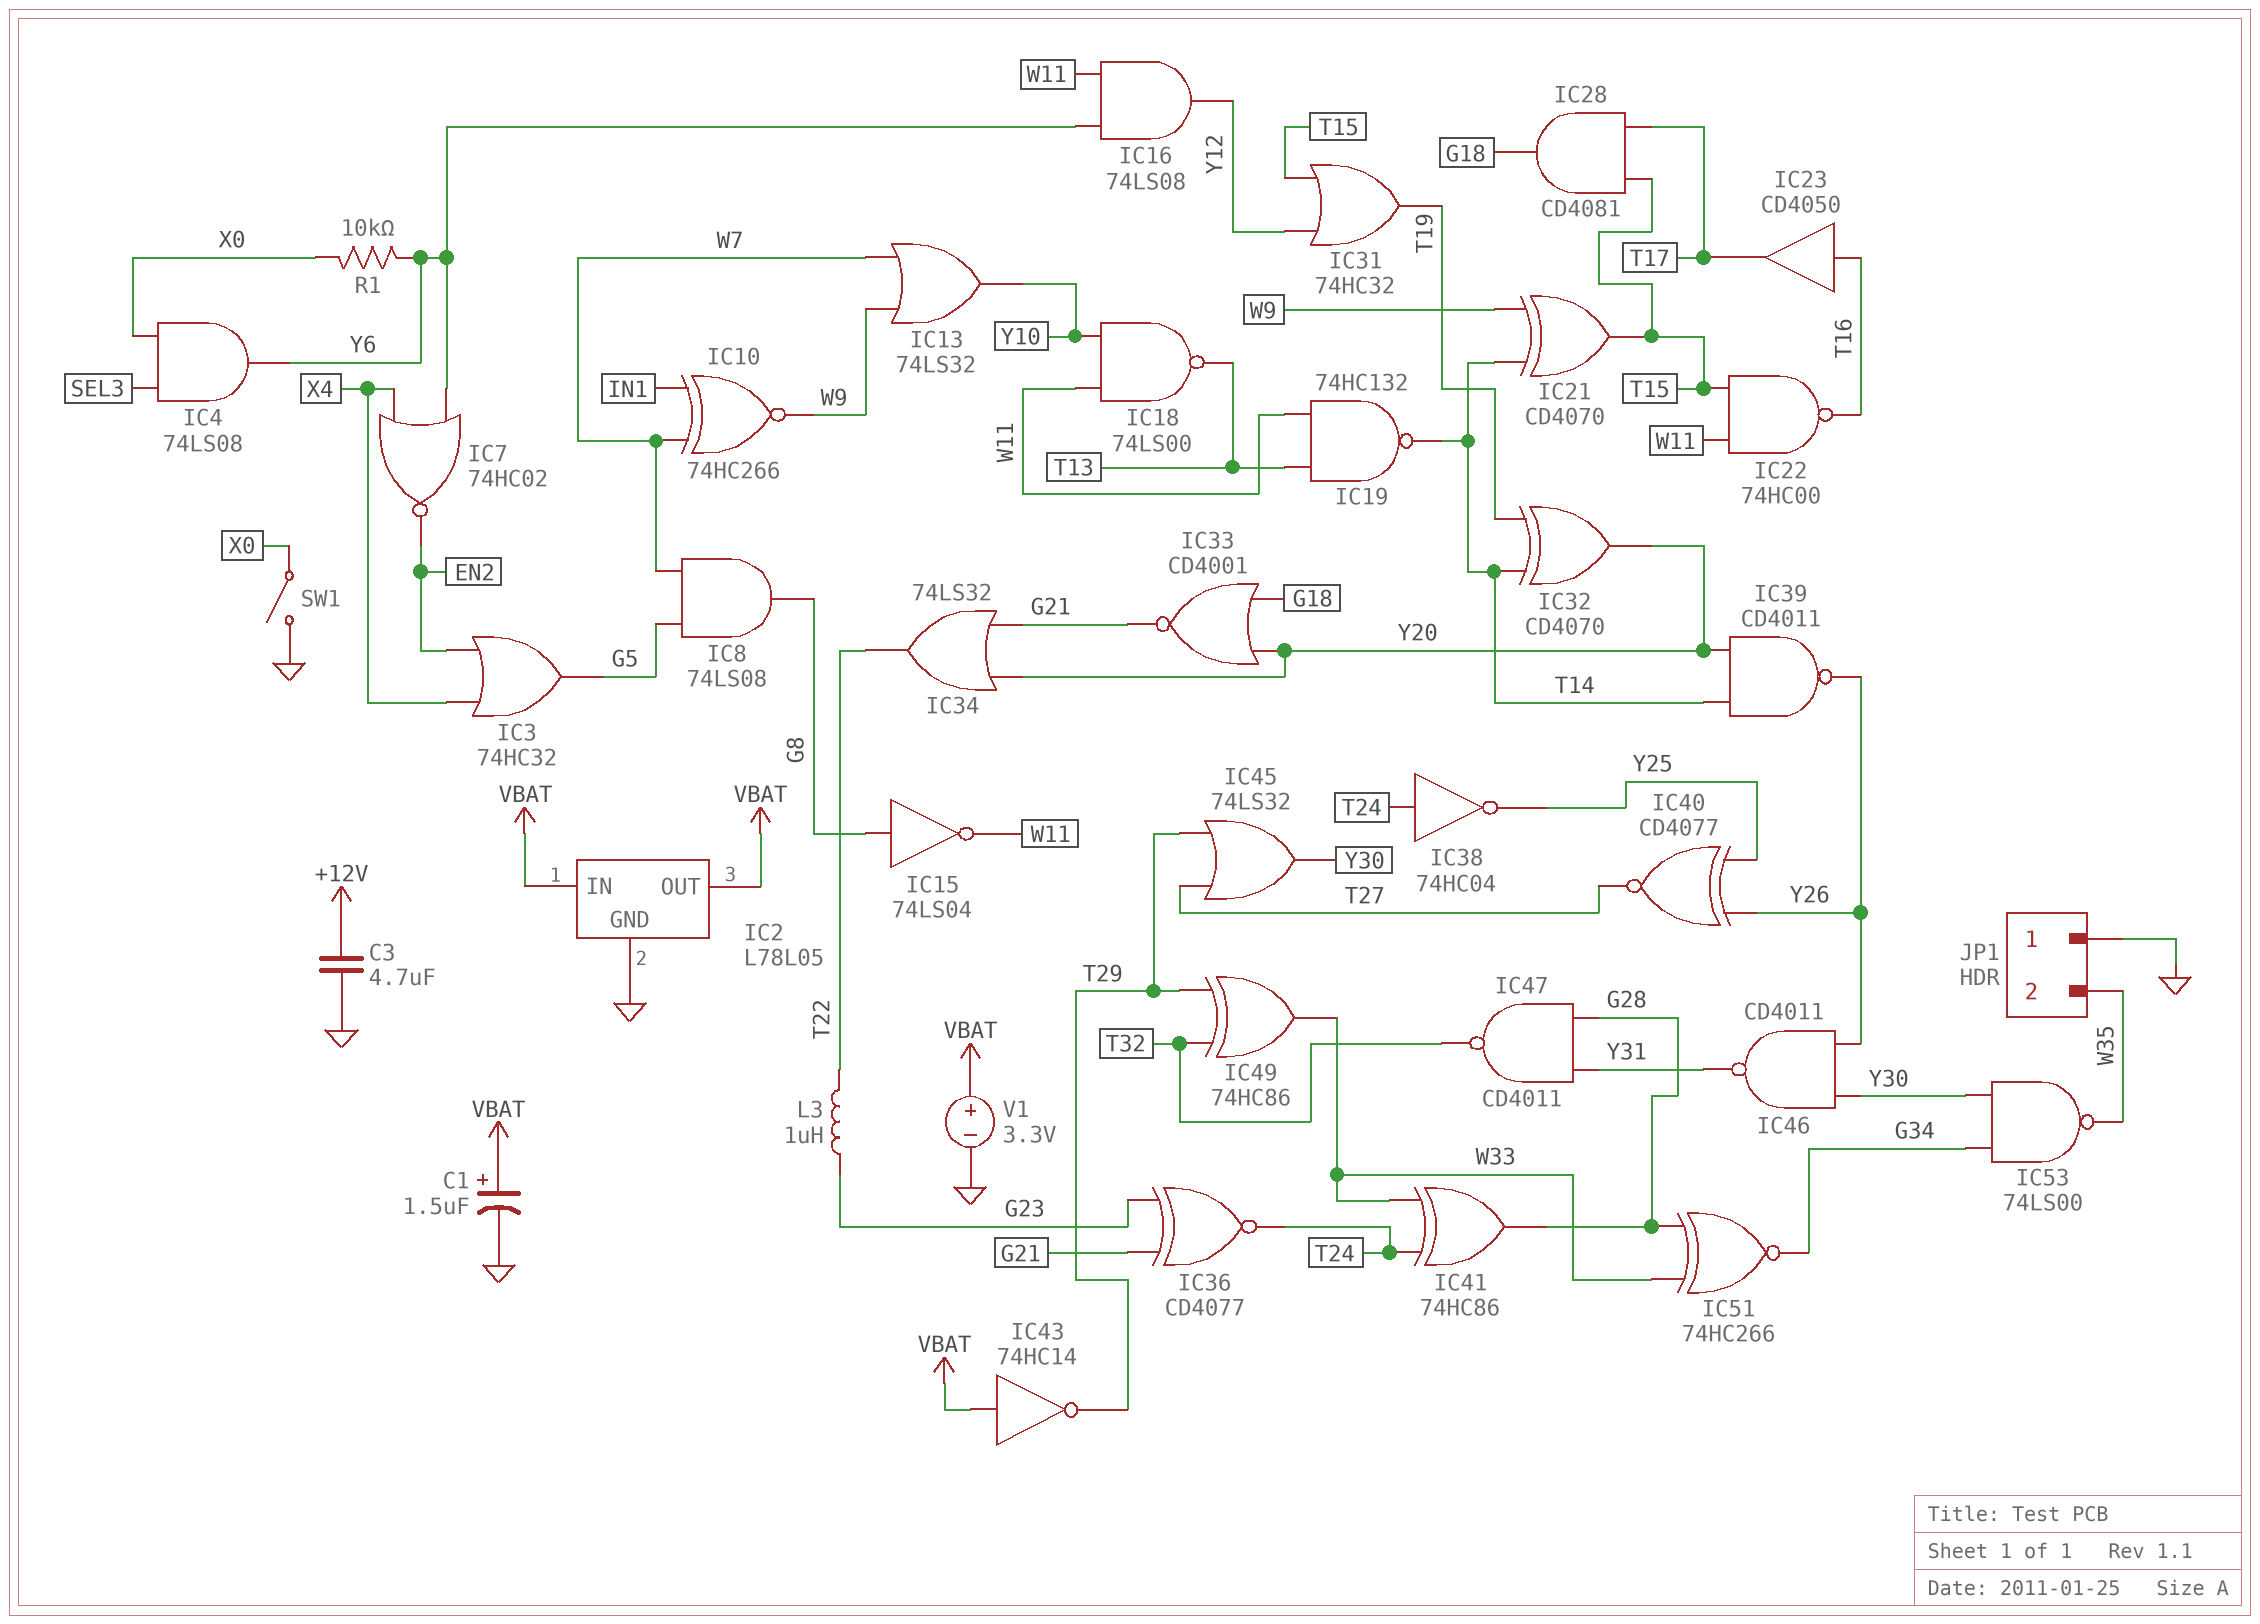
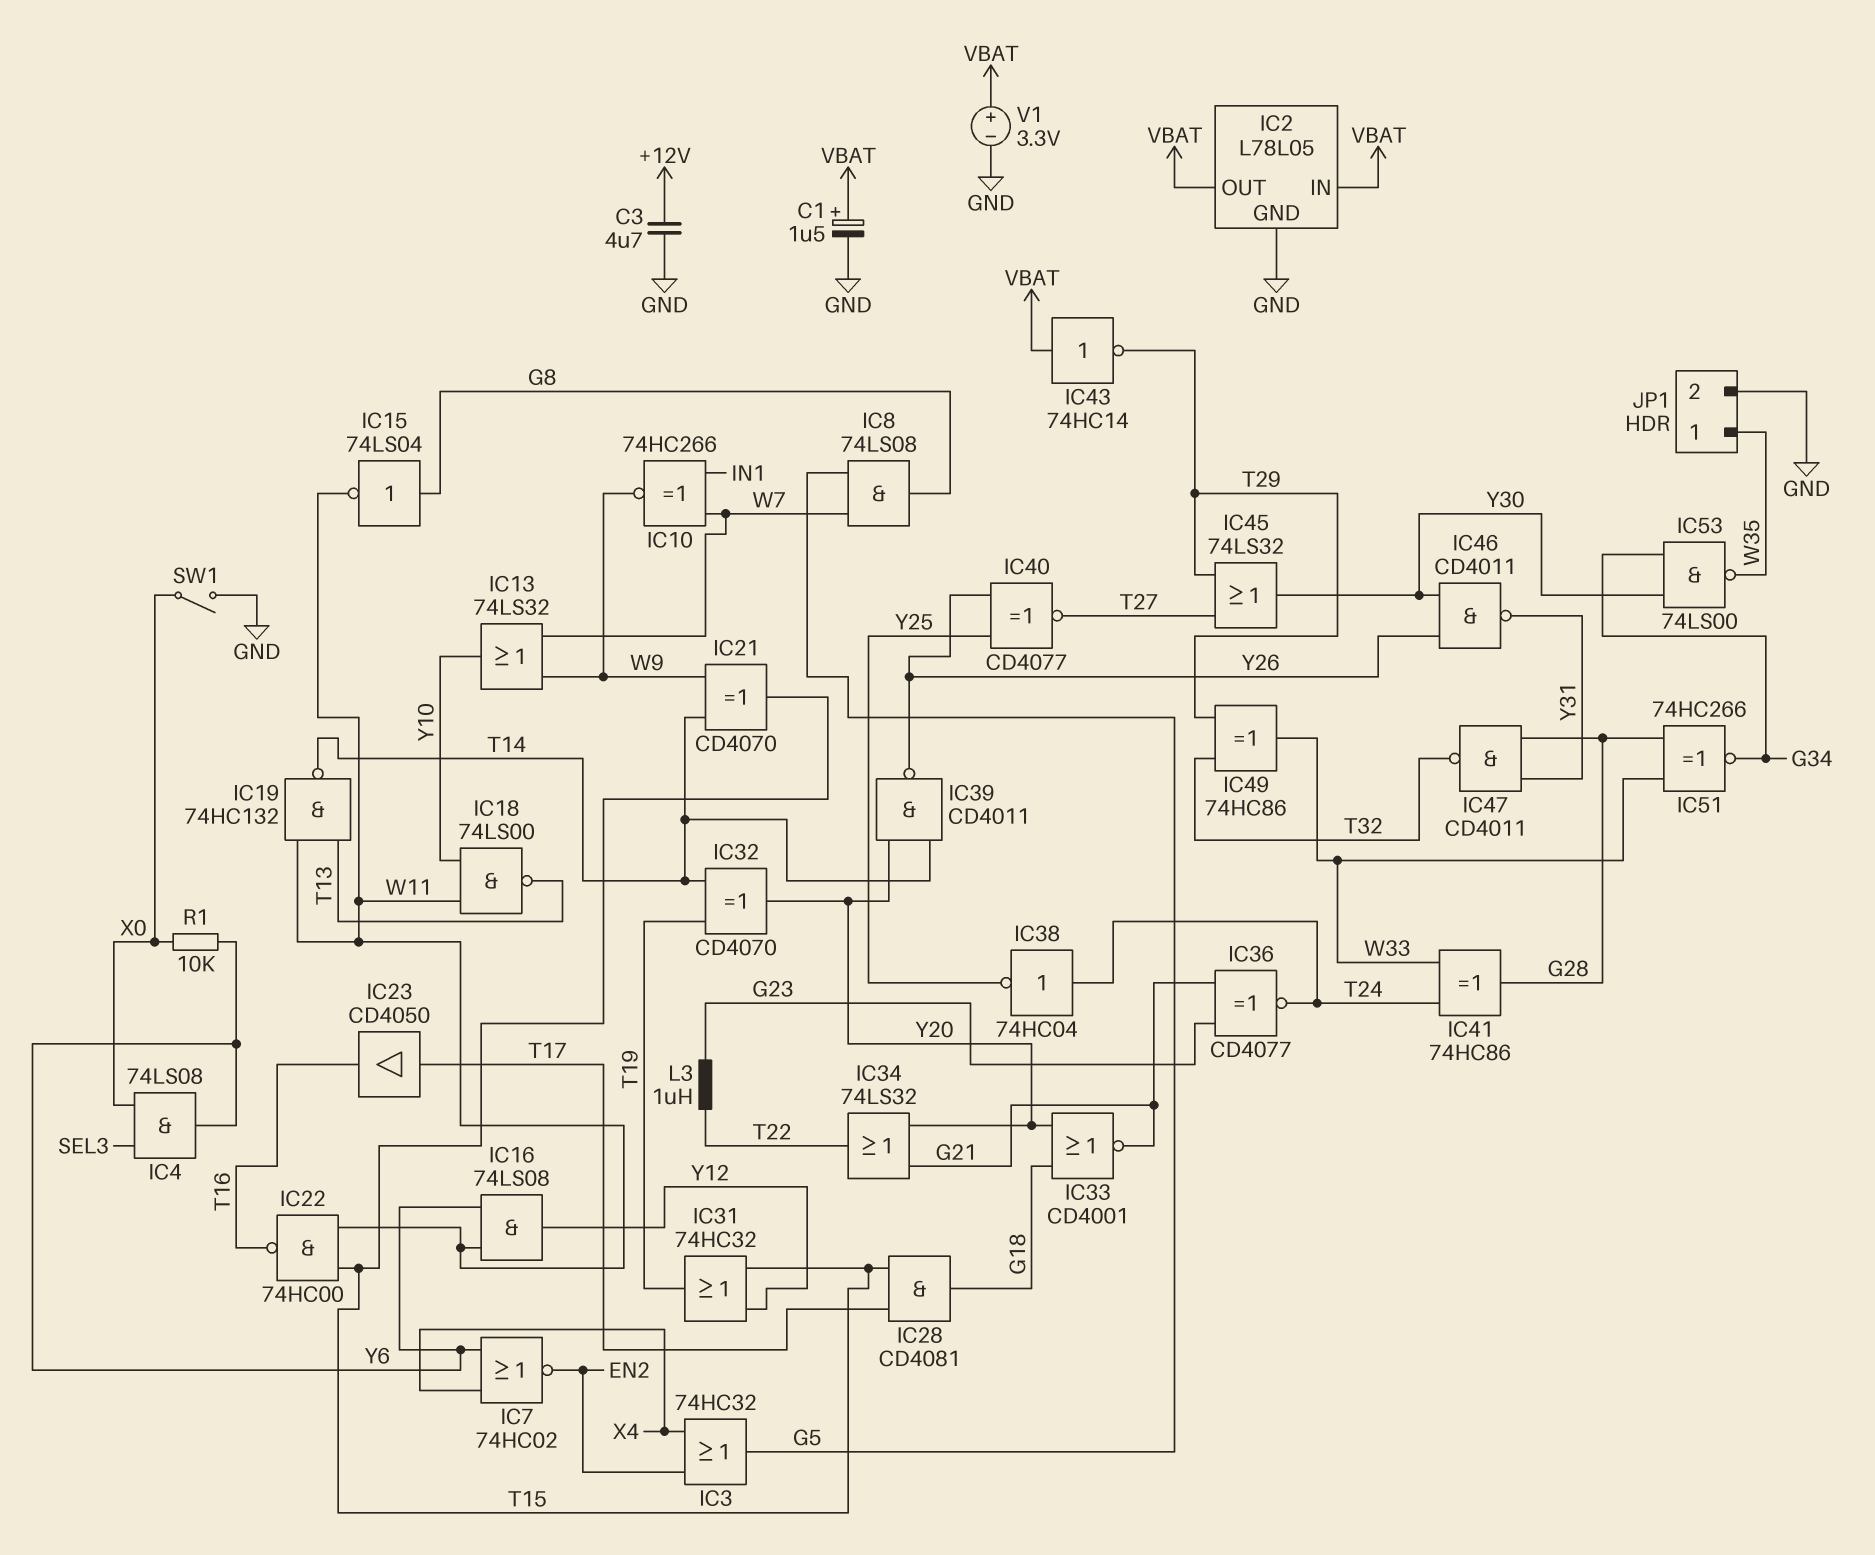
IC23: buffer CD4050 (in T16, out T17) -> buffer CD4050 (in T17, out T16)
JP1 pin 1: GND -> W35
JP1 pin 2: W35 -> GND

